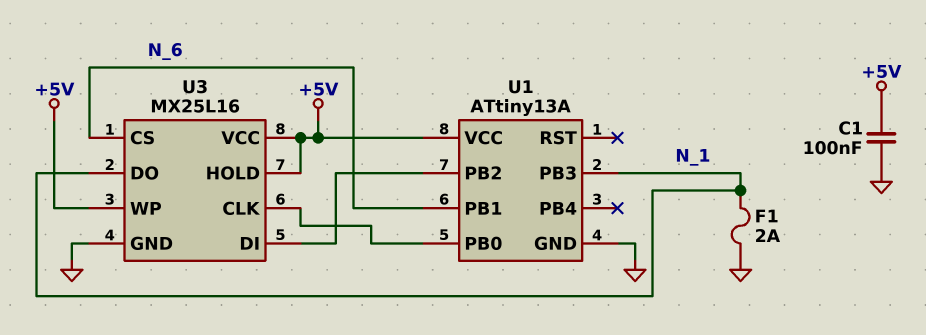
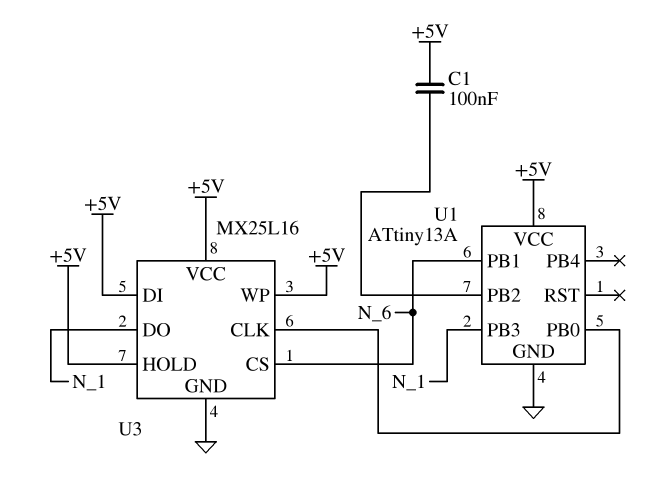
C1: 100nF (+5V, GND) -> 100nF (+5V, U1/PB2)
F1: 2A (GND, N_1) -> none
U3 pin DI: U1/PB2 -> +5V

